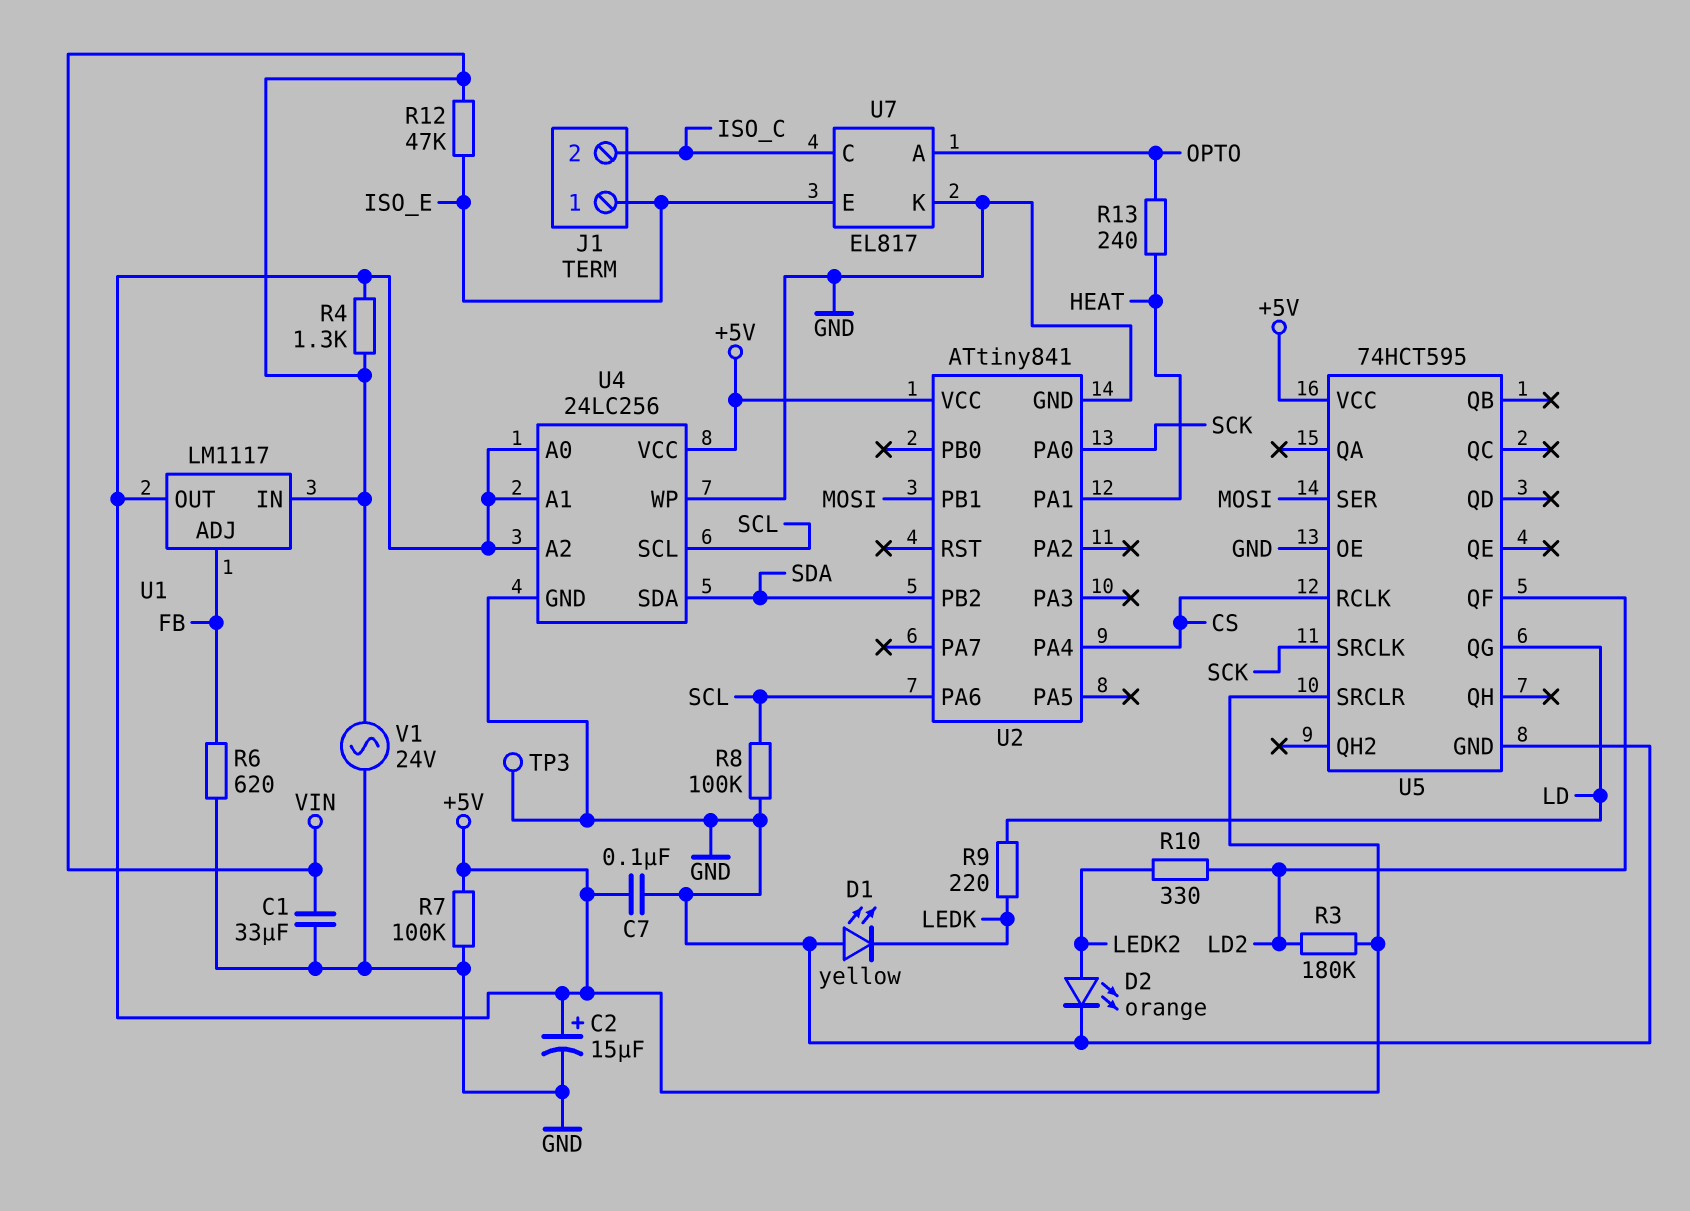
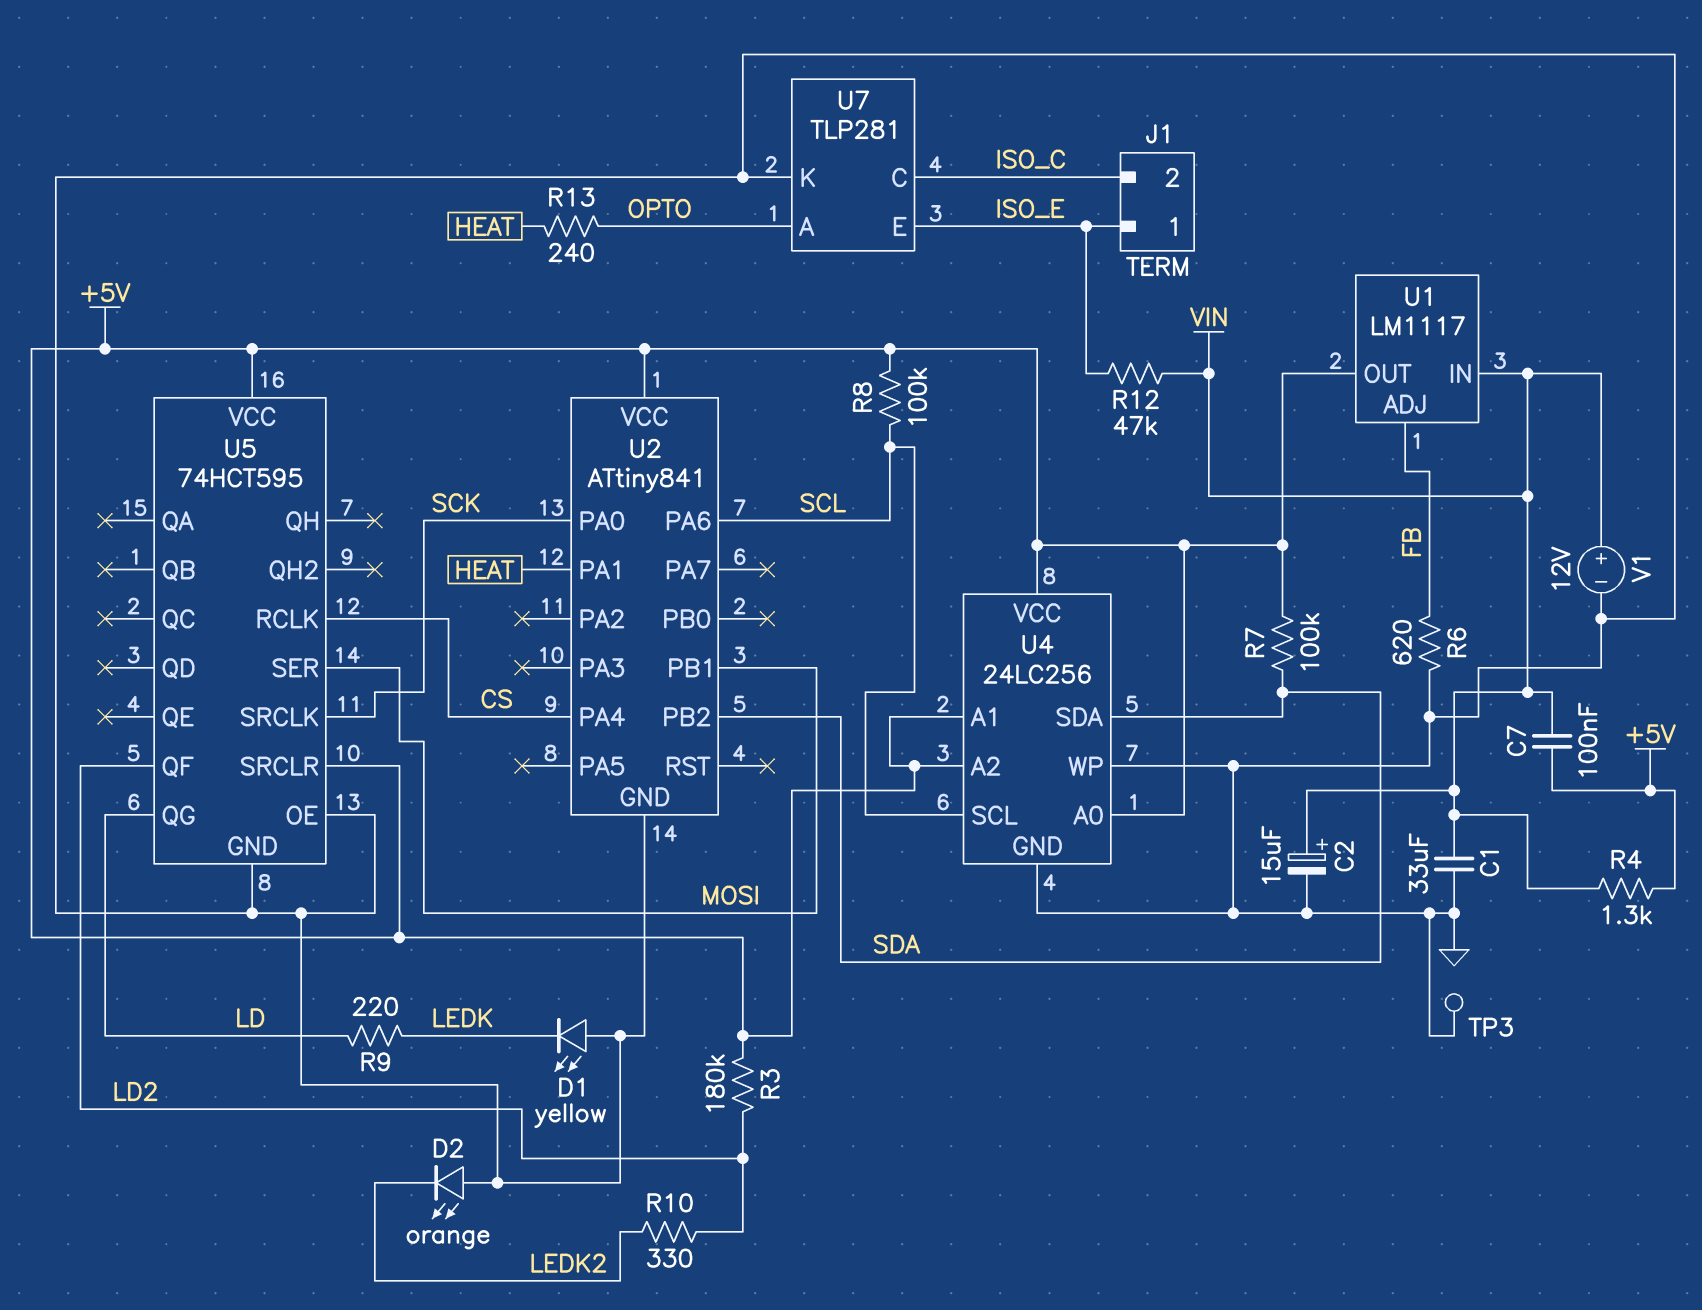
C2: 15uF (plus +5V, minus GND) -> 15uF (plus VIN, minus GND)
C7: 100nF (+5V, GND) -> 100nF (+5V, VIN)
D2: LED orange (A LEDK2, K GND) -> LED orange (A GND, K LEDK2)
R7: 100k (+5V, GND) -> 100k (+5V, SDA)
R8: 100k (GND, SCL) -> 100k (+5V, SCL)
U7: EL817 -> TLP281
V1: AC 24V (GND, VIN) -> 12V (plus VIN, minus GND)

